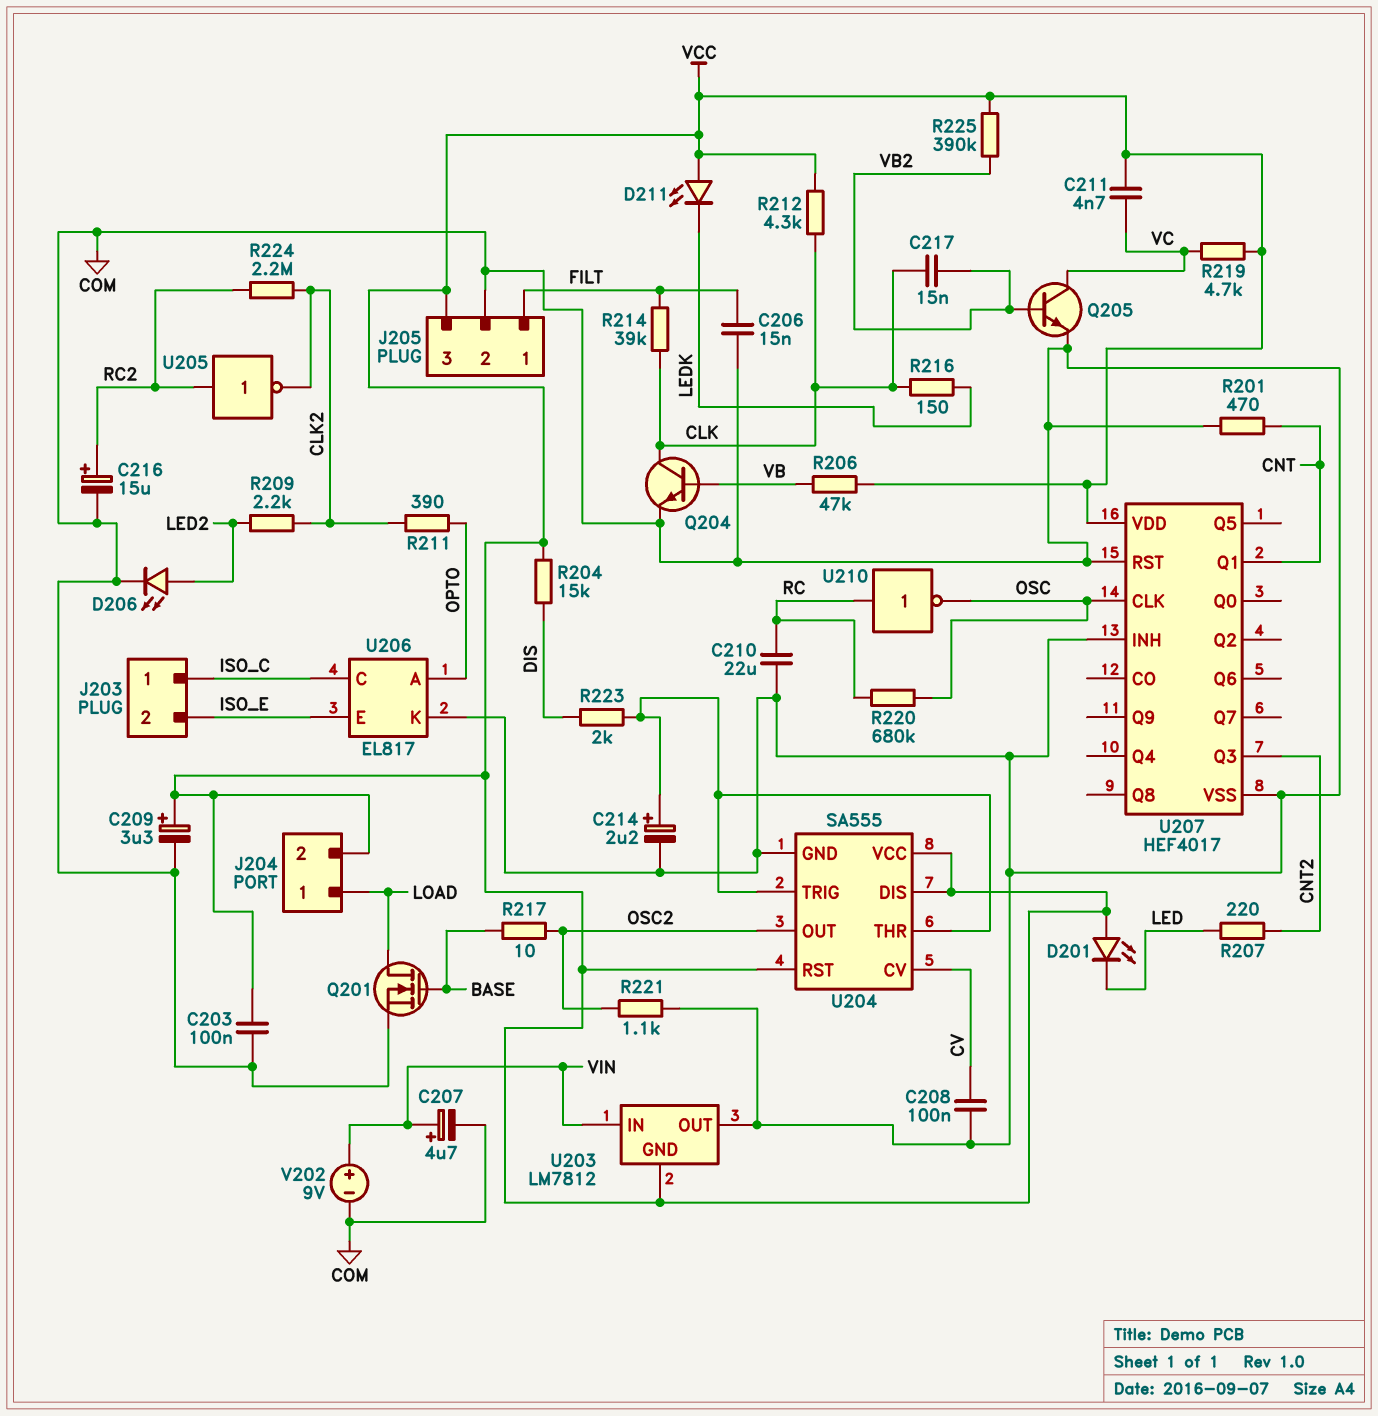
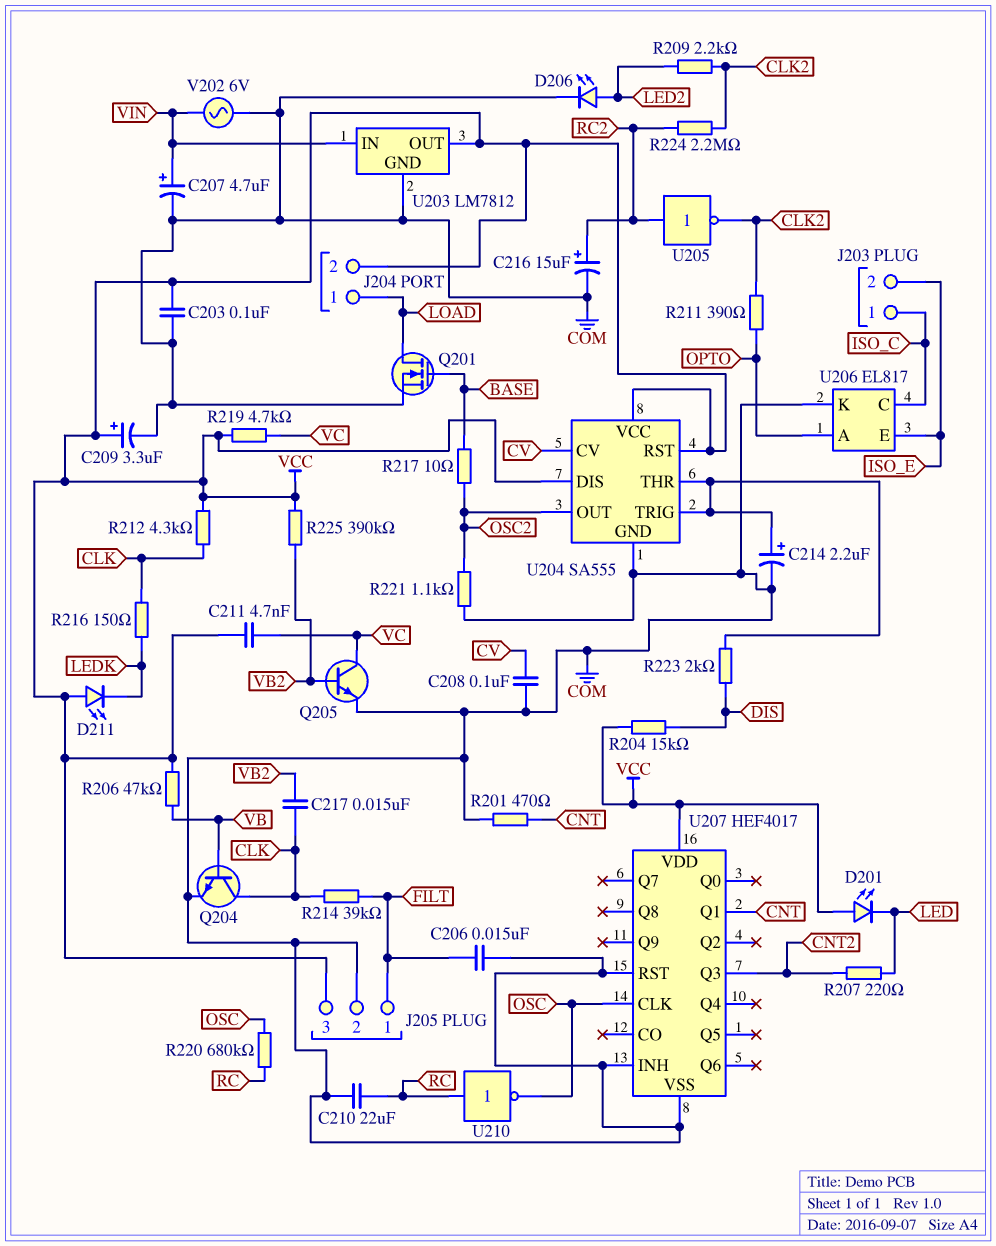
U203 pin GND: VCC -> COM
U203 pin OUT: COM -> VCC
V202: 9V (plus VIN, minus COM) -> AC 6V (COM, VIN)

